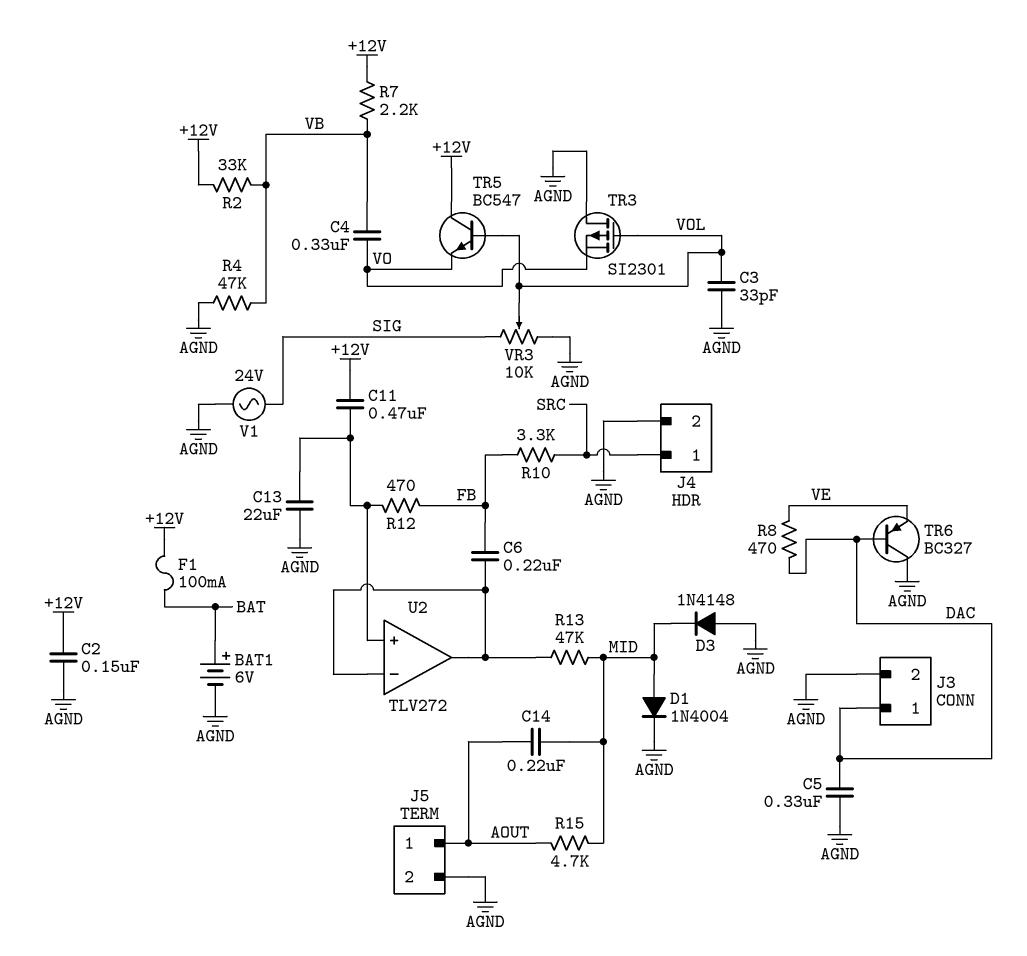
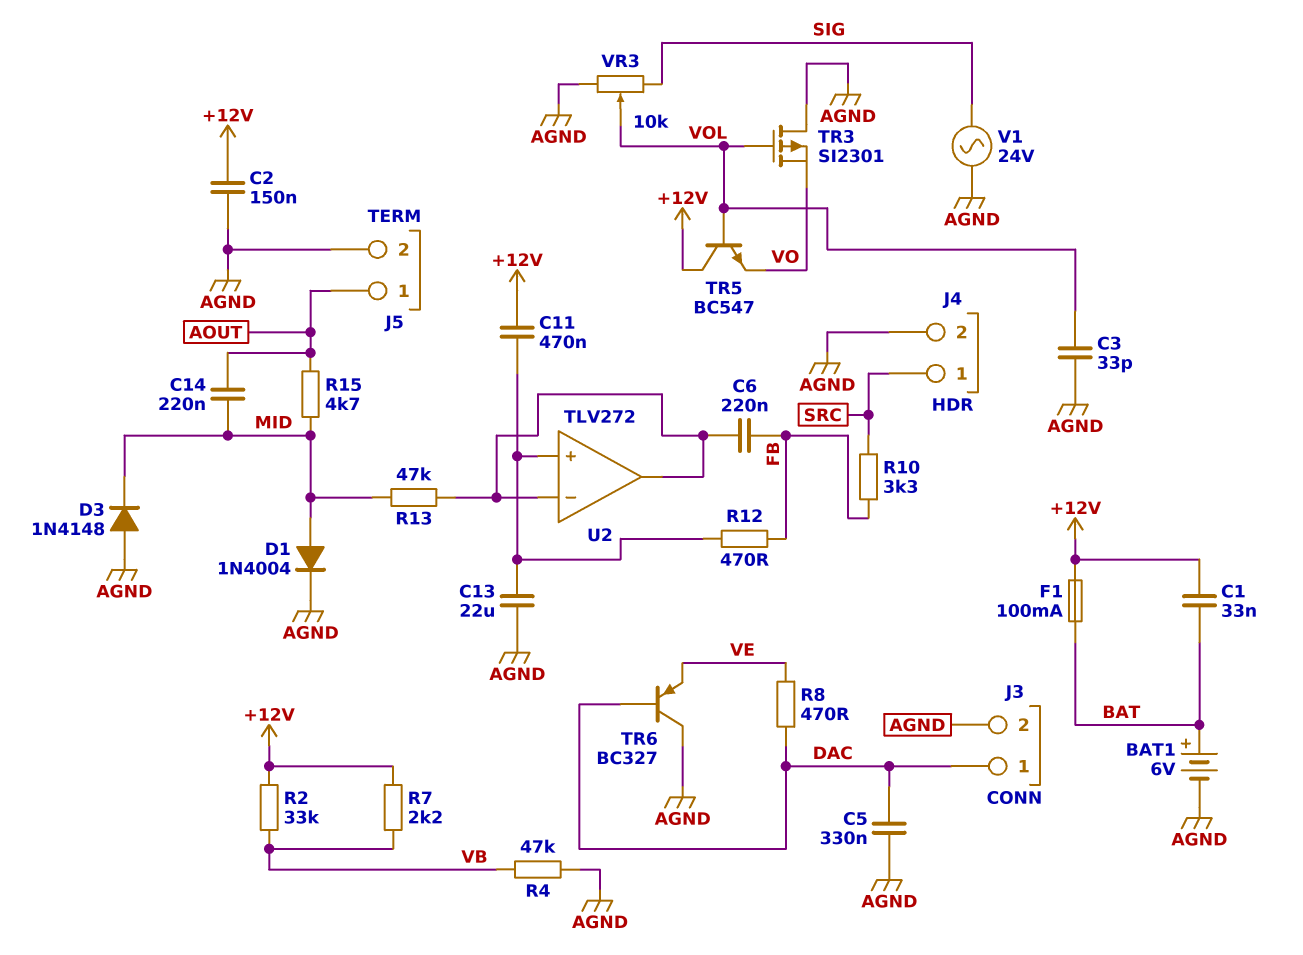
C1: none -> 33nF (+12V, BAT)
C4: 330nF (VB, VO) -> none

